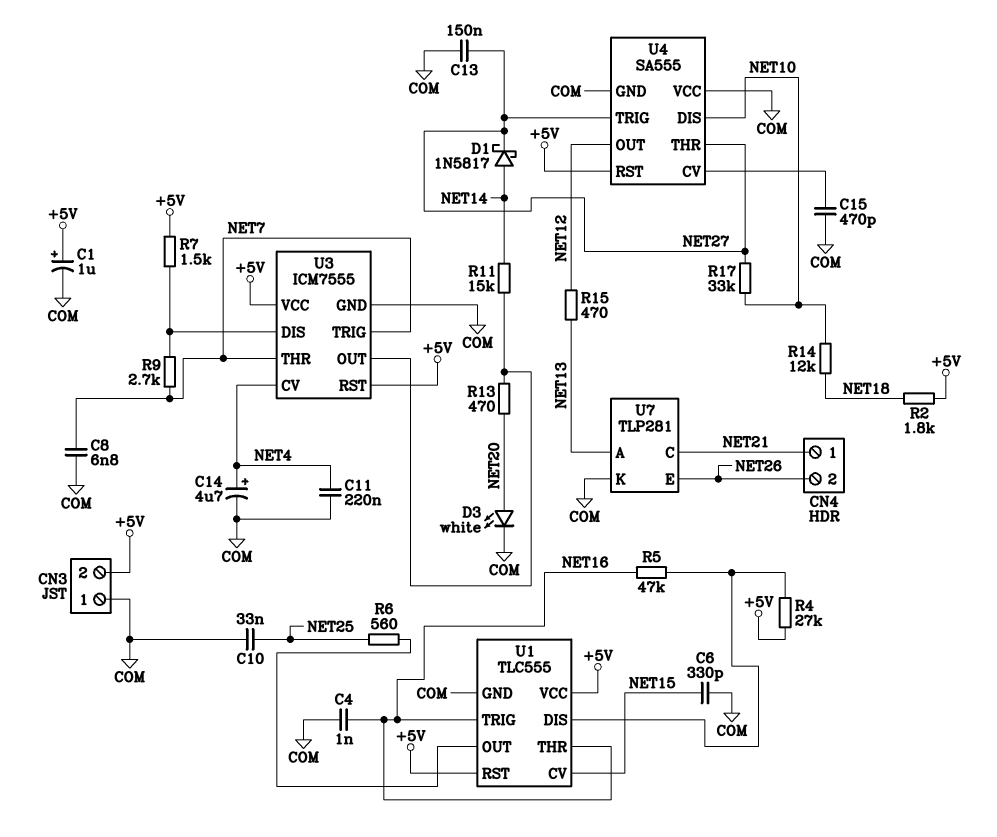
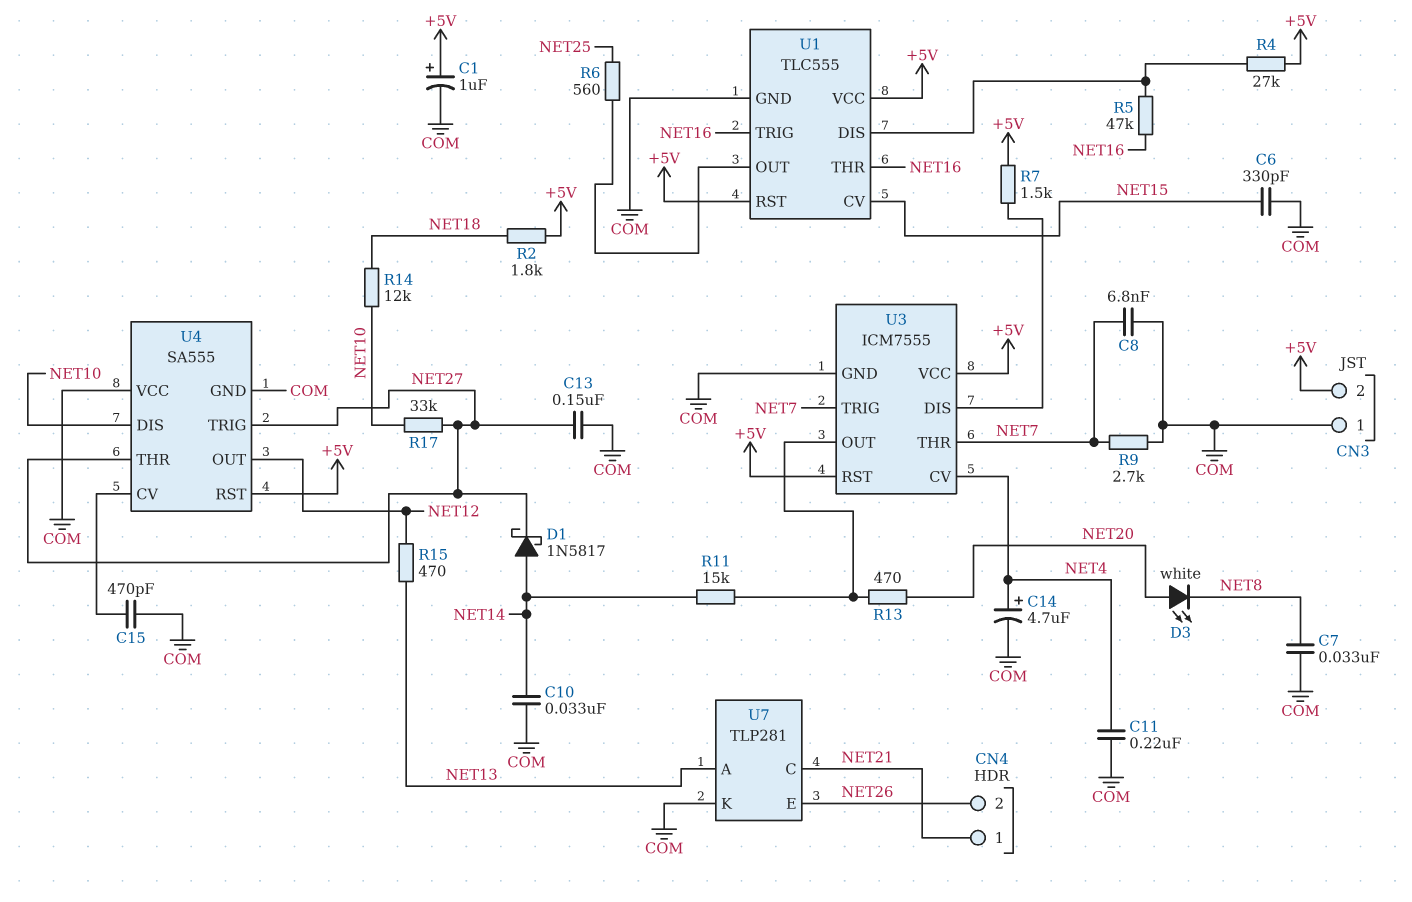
C4: 1nF (COM, NET16) -> none
C7: none -> 33nF (COM, NET8)
C10: 33nF (COM, NET25) -> 33nF (COM, NET14)
D3: LED white (A NET20, K COM) -> LED white (A NET20, K NET8)
R9: 2.7k (NET7, U3/DIS) -> 2.7k (COM, NET7)

